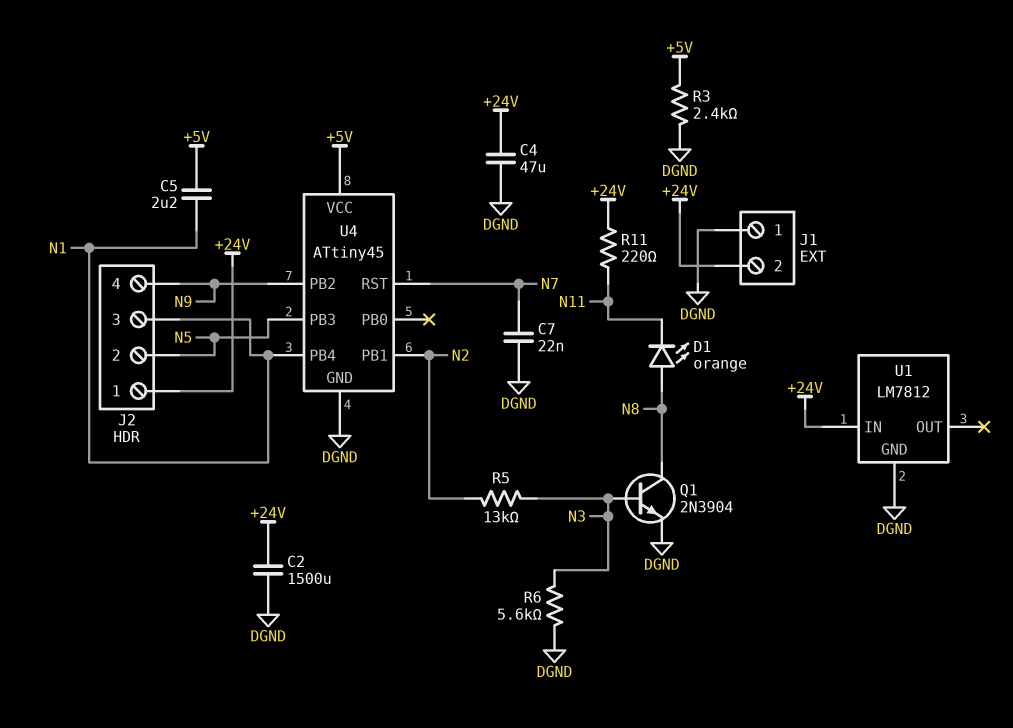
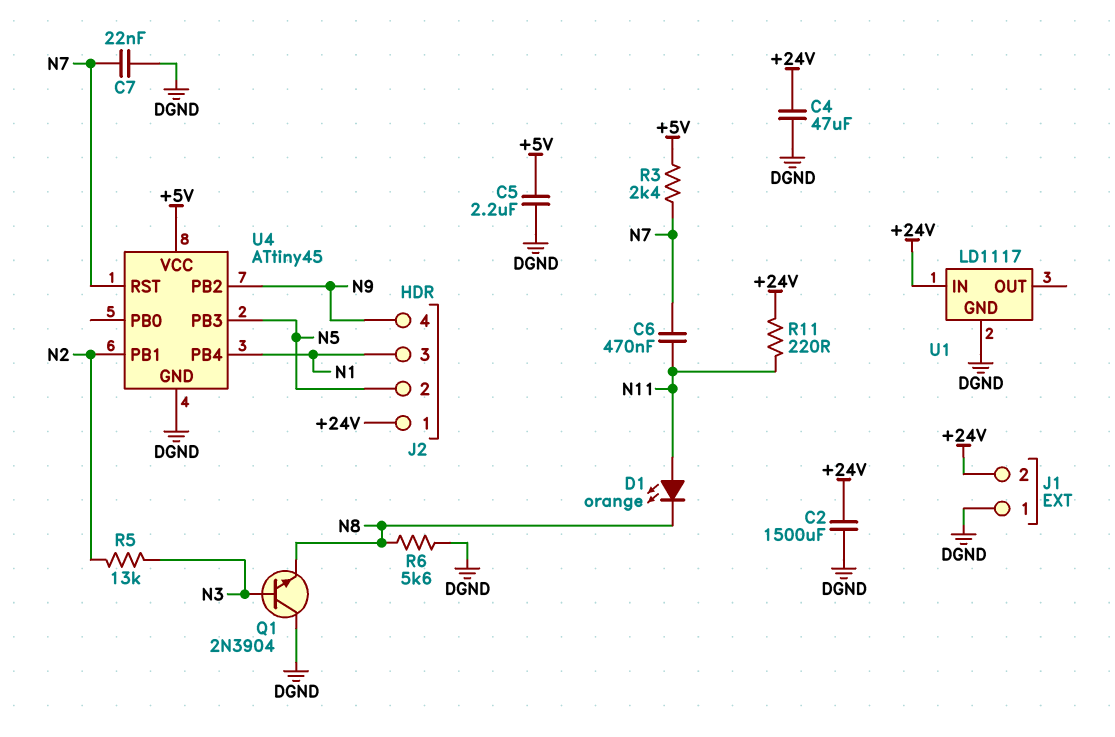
C5: 2.2uF (+5V, N1) -> 2.2uF (+5V, DGND)
C6: none -> 470nF (N7, N11)
D1: LED orange (A N8, K N11) -> LED orange (A N11, K N8)
Q1: NPN 2N3904 (B N3, C N8, E DGND) -> NPN 2N3904 (B N3, C DGND, E N8)
R3: 2.4k (+5V, DGND) -> 2.4k (+5V, N7)
R6: 5.6k (DGND, N3) -> 5.6k (DGND, N8)
U1: LM7812 -> LD1117

